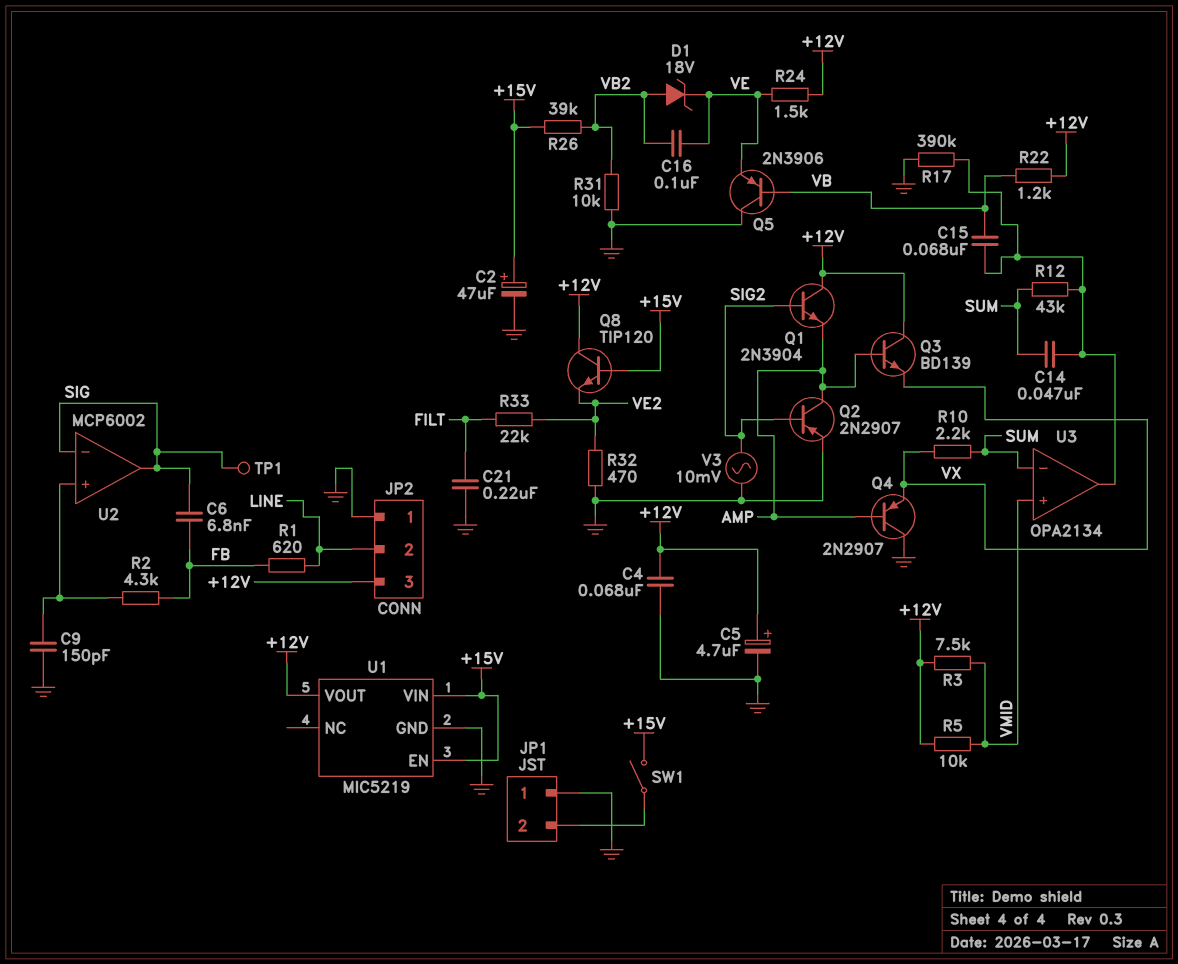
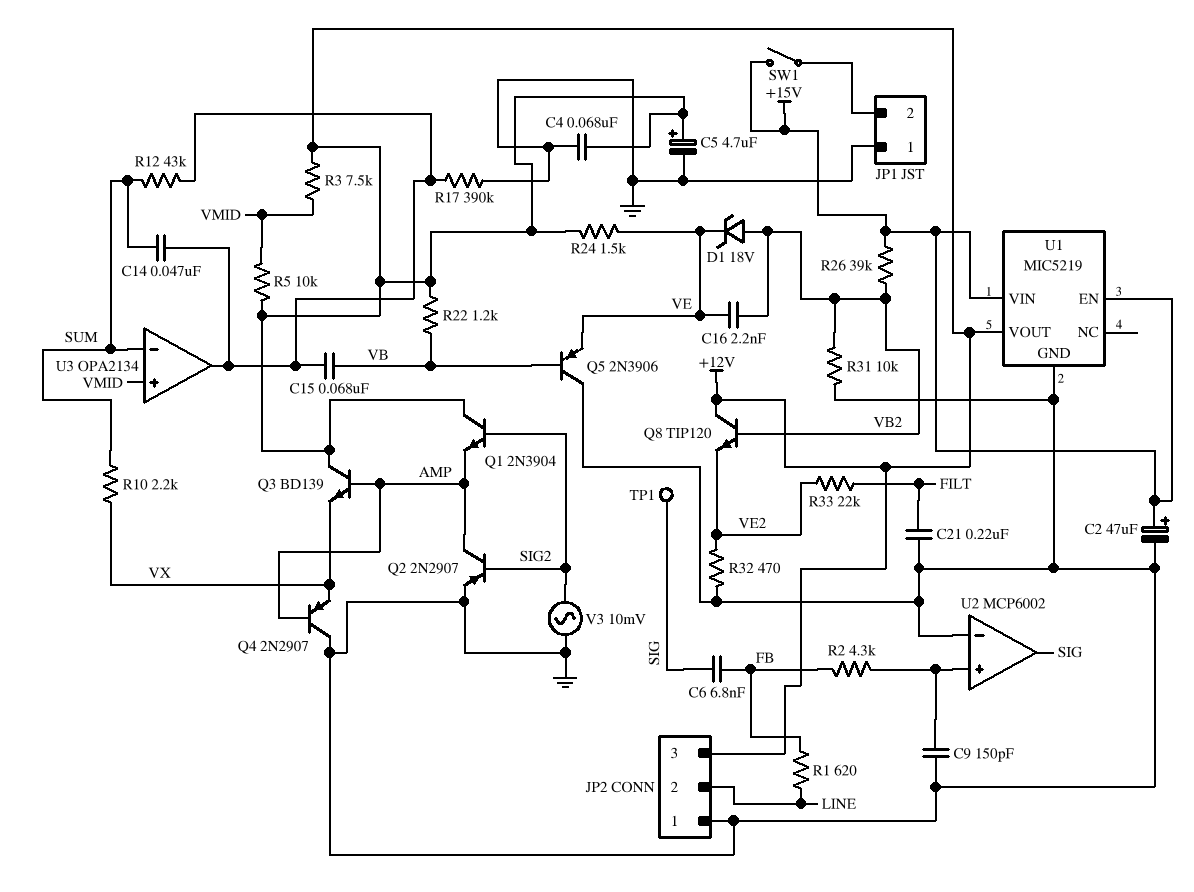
C16: 100nF (VB2, VE) -> 2.2nF (VB2, VE)
Q8: NPN TIP120 (B +15V, C +12V, E VE2) -> NPN TIP120 (B VB2, C +12V, E VE2)
U2 pin in-: SIG -> GND

